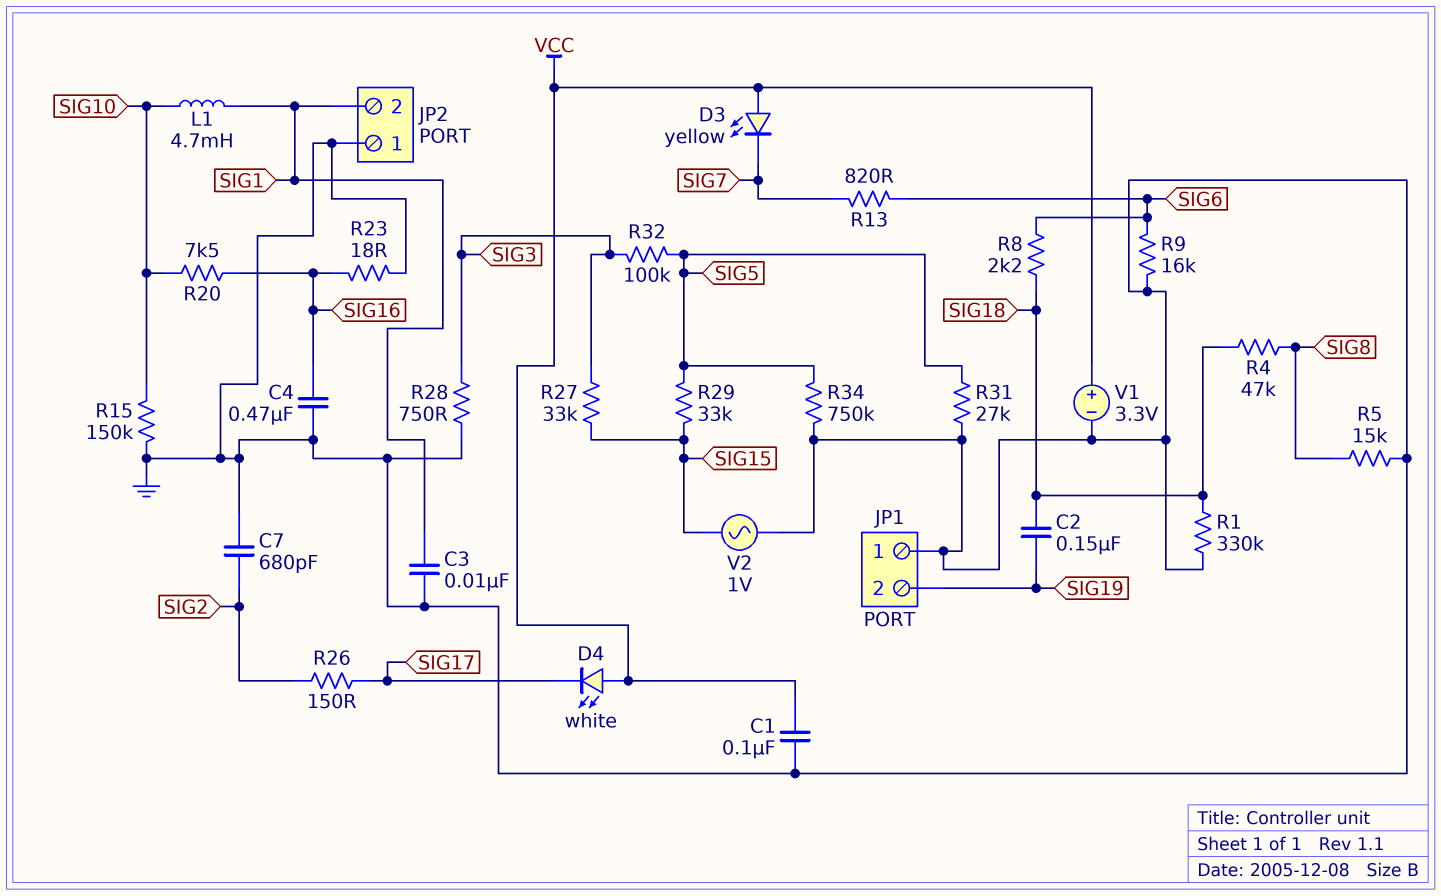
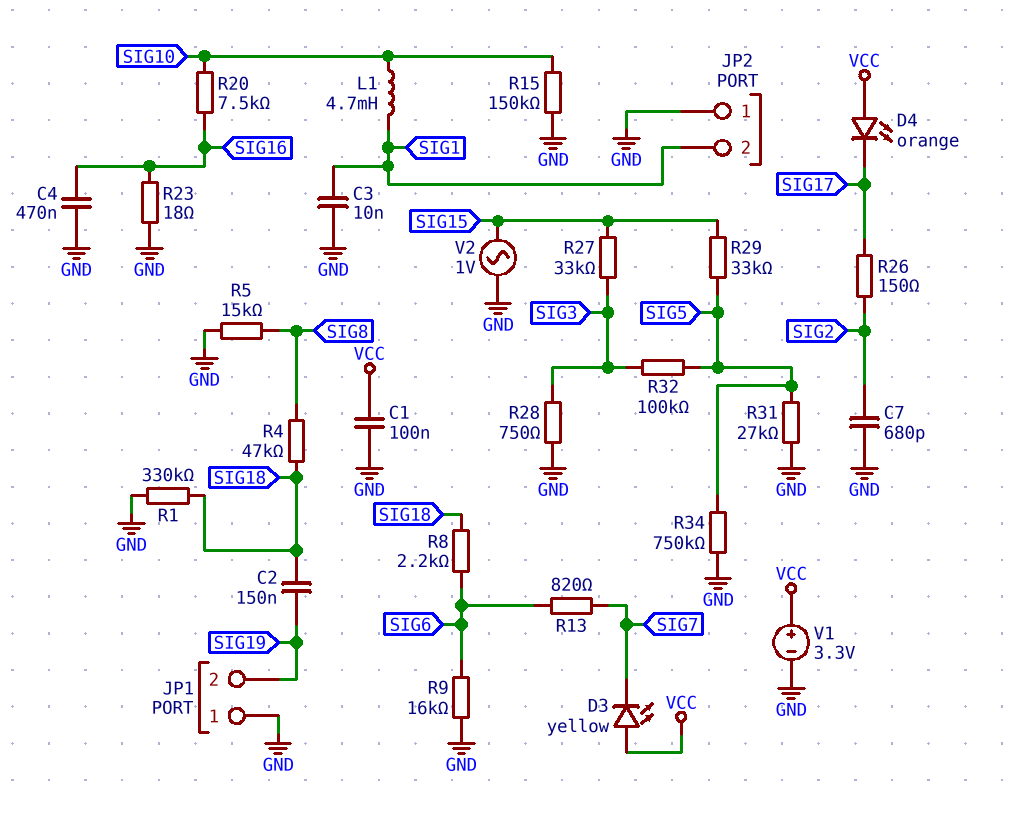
D4: LED white (A VCC, K SIG17) -> LED orange (A VCC, K SIG17)

